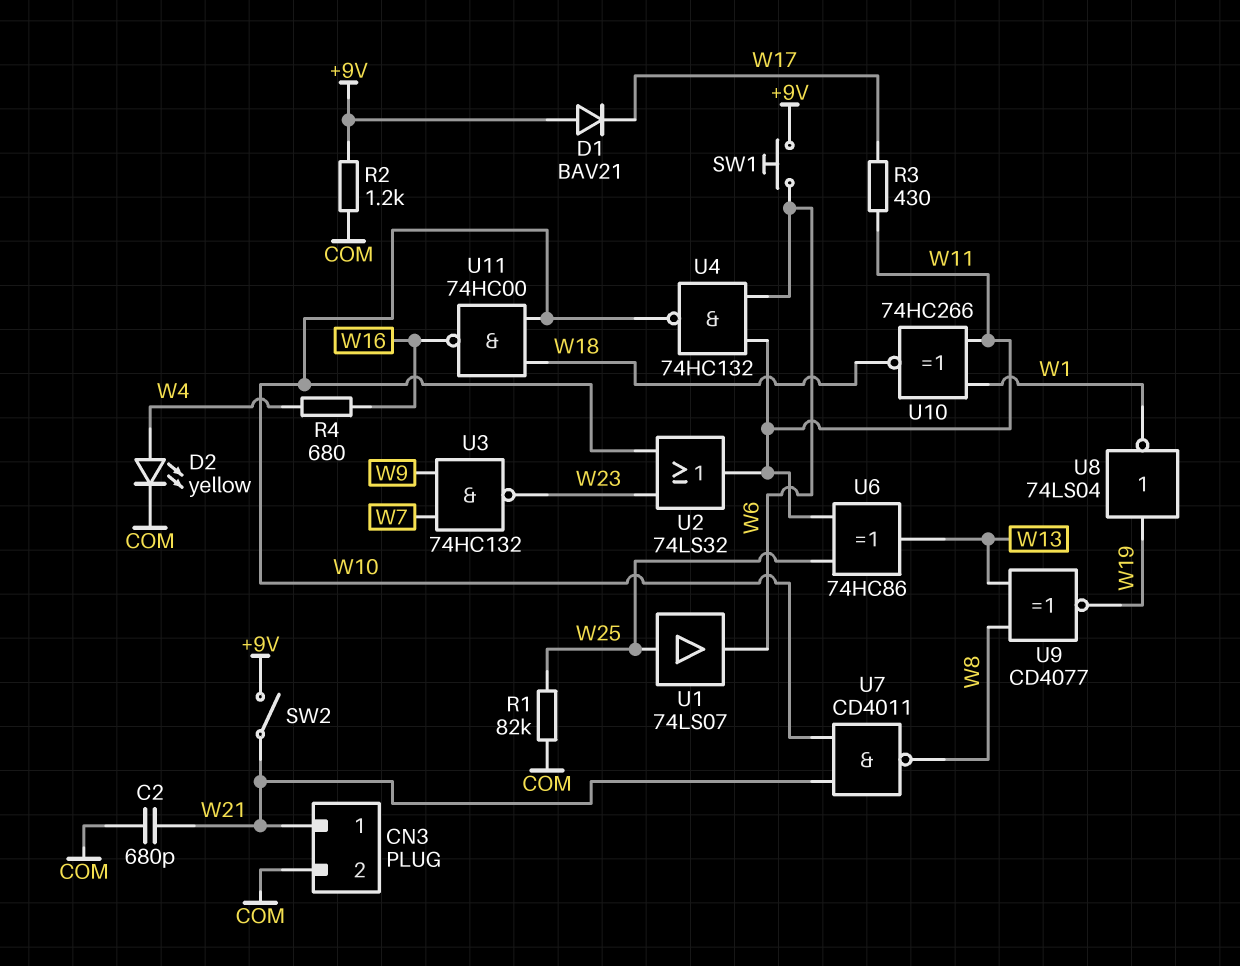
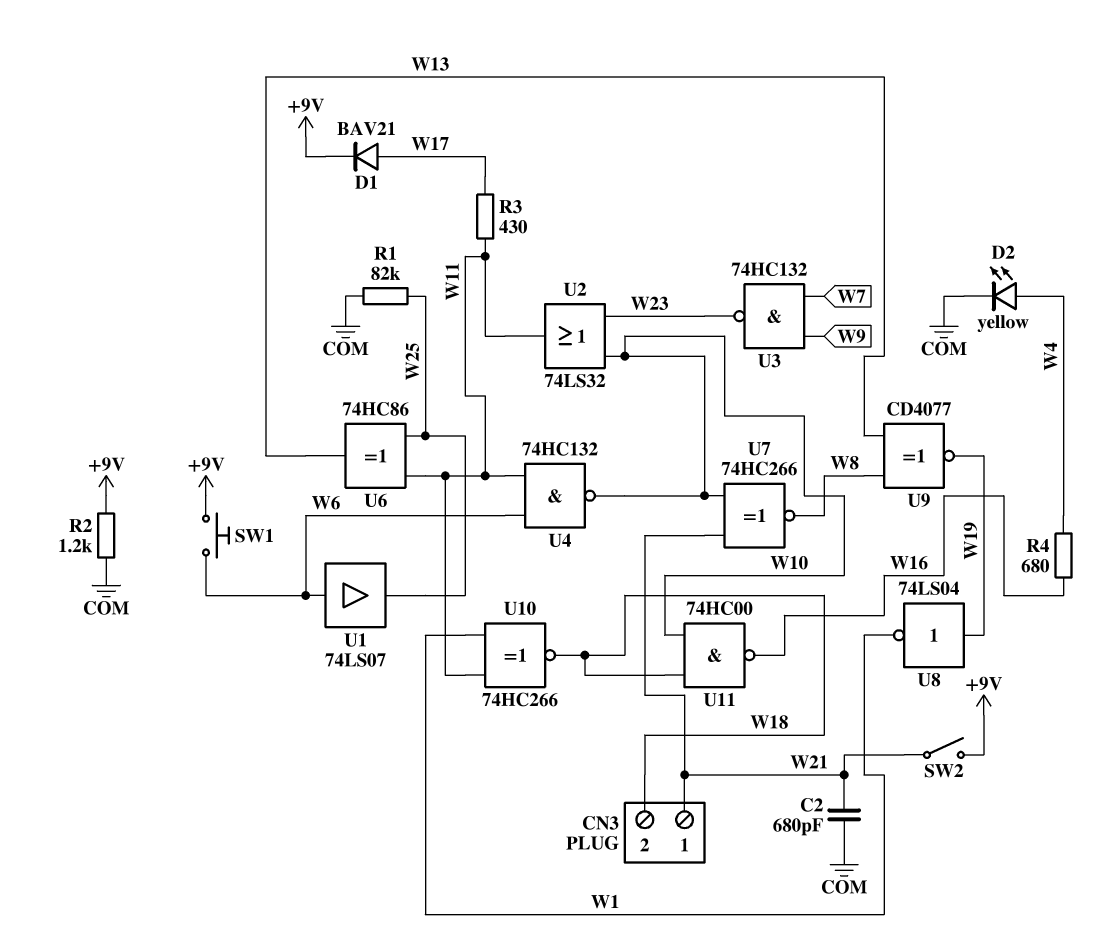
CN3 pin 2: COM -> W18
D1: diode BAV21 (A +9V, K W17) -> diode BAV21 (A W17, K +9V)
U1: buffer 74LS07 (in W25, out W6) -> buffer 74LS07 (in W6, out W25)
U7: NAND CD4011 (in W10, in W21, out W8) -> XNOR 74HC266 (in W10, in W21, out W8)

